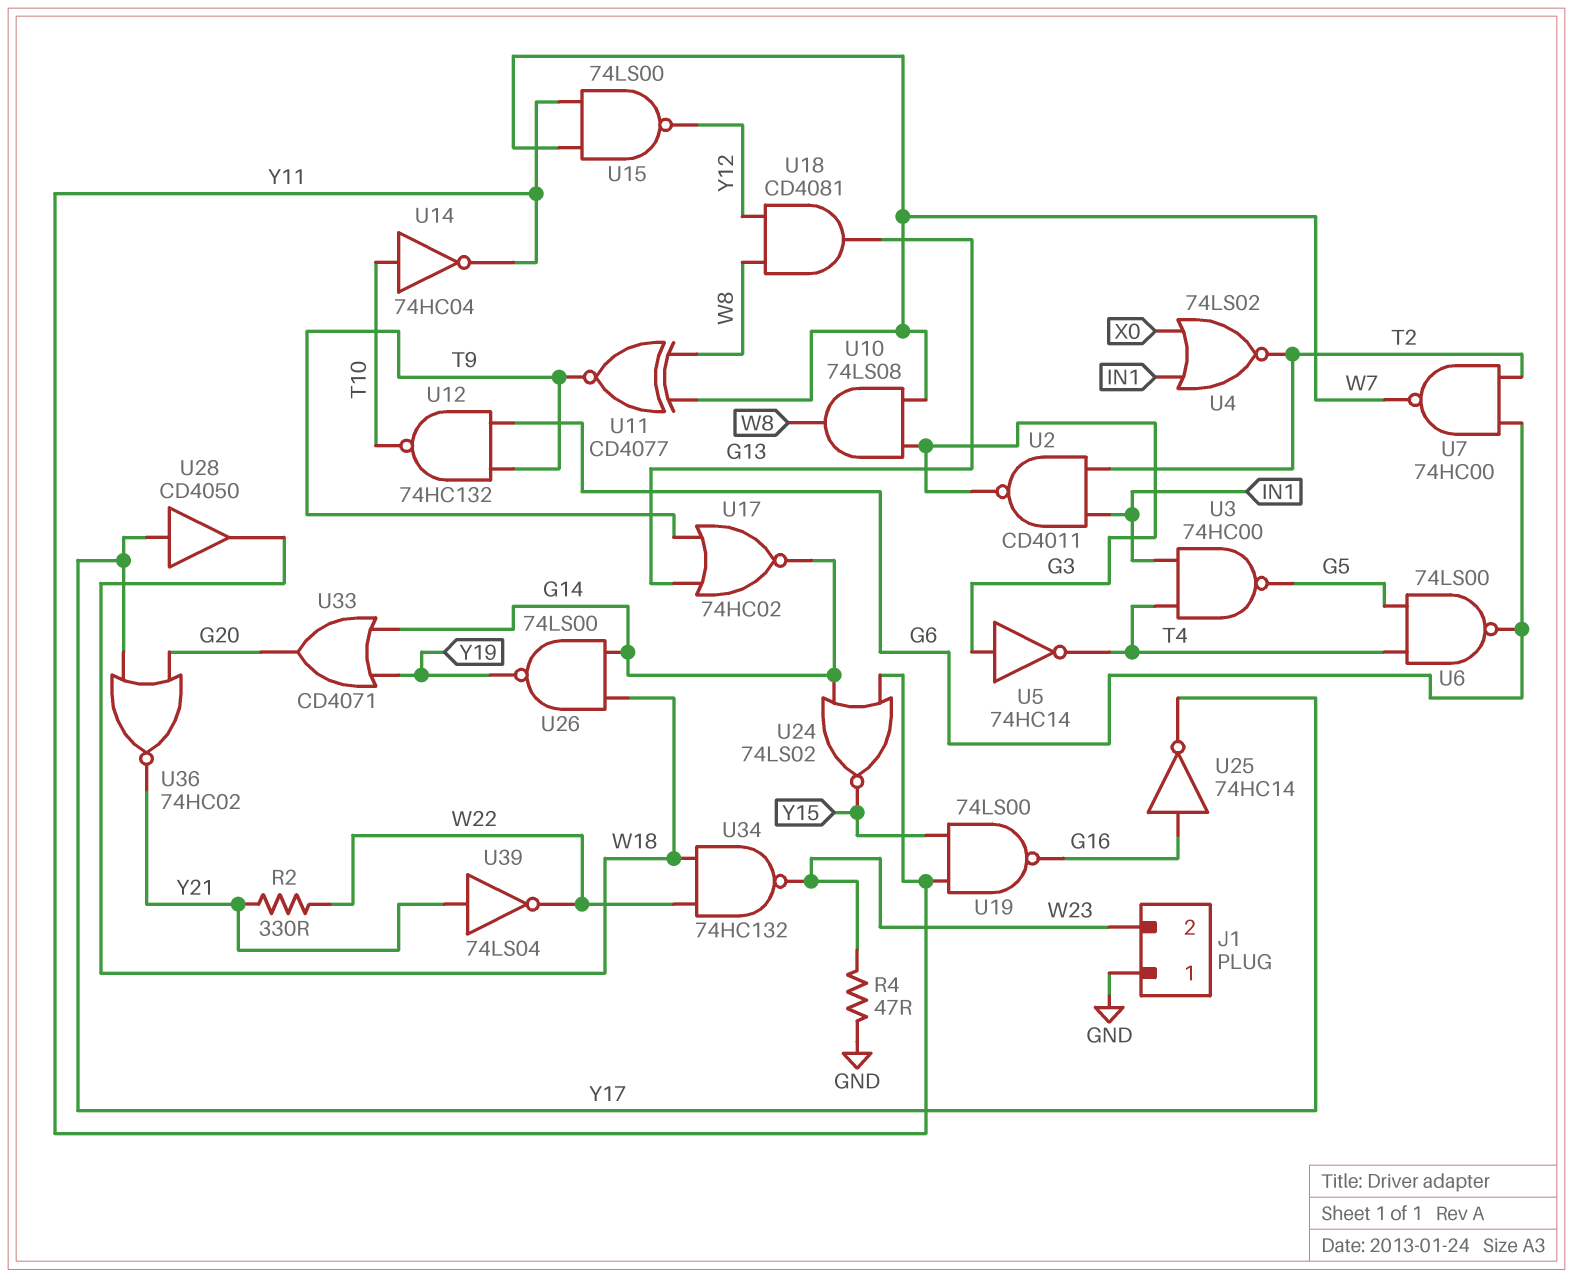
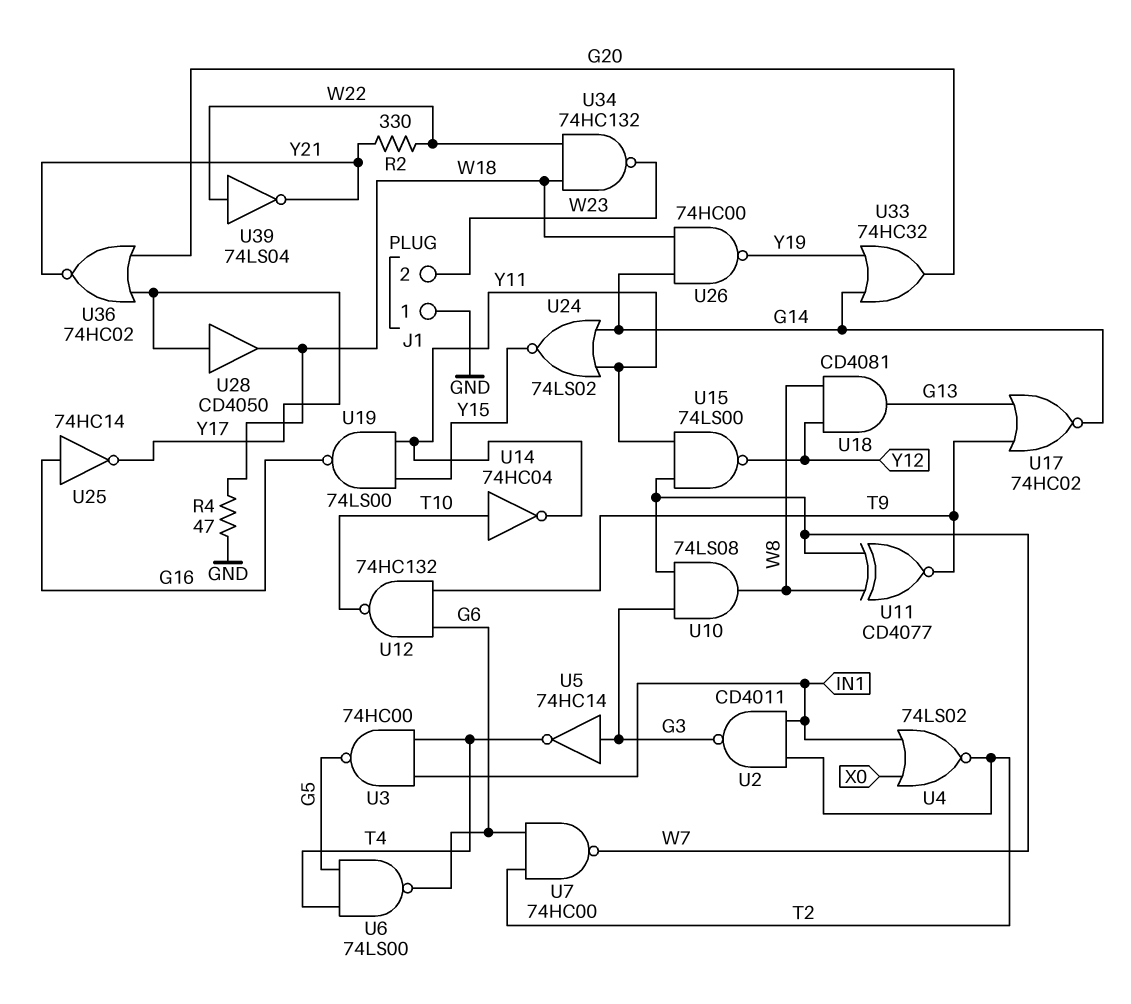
R4: 47 (GND, W23) -> 47 (GND, W18)
U26: NAND 74LS00 (in G14, in W18, out Y19) -> NAND 74HC00 (in G14, in W18, out Y19)
U33: OR CD4071 (in G14, in Y19, out G20) -> OR 74HC32 (in G14, in Y19, out G20)
U39: NOT 74LS04 (in Y21, out W22) -> NOT 74LS04 (in W22, out Y21)

